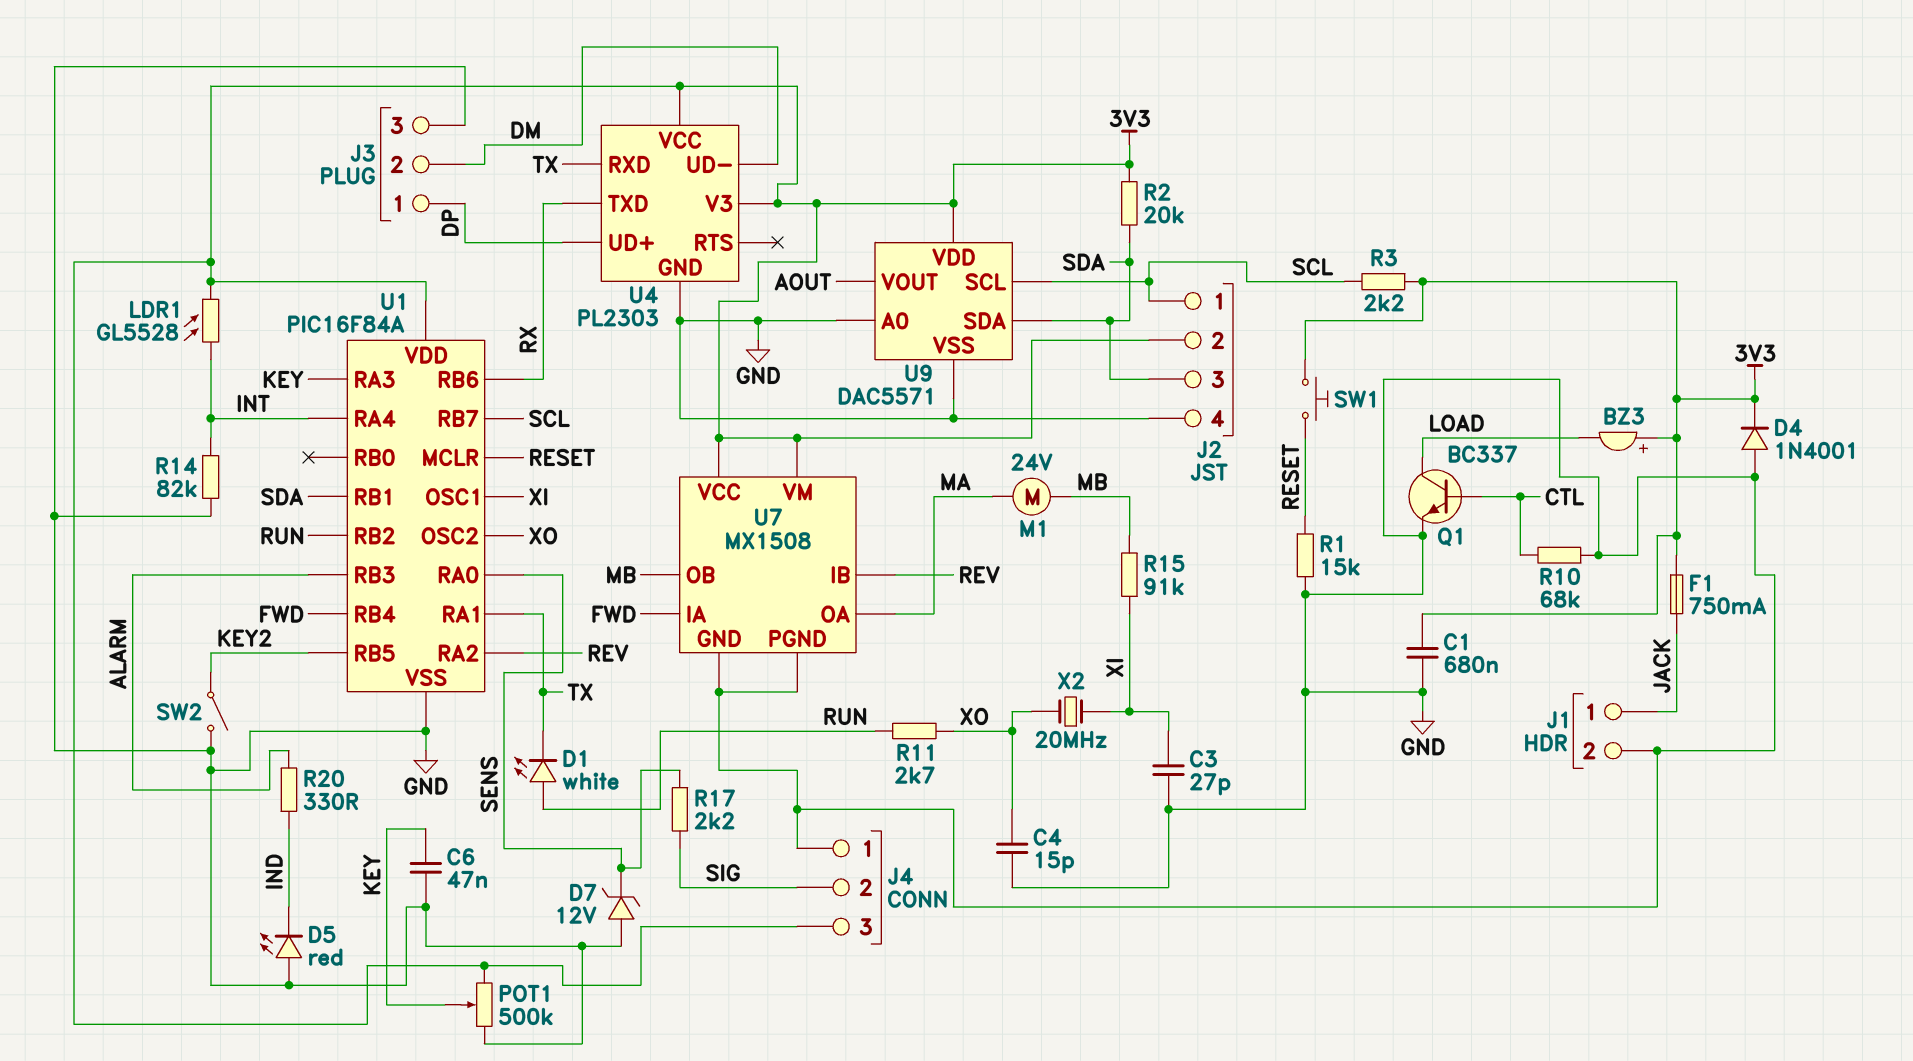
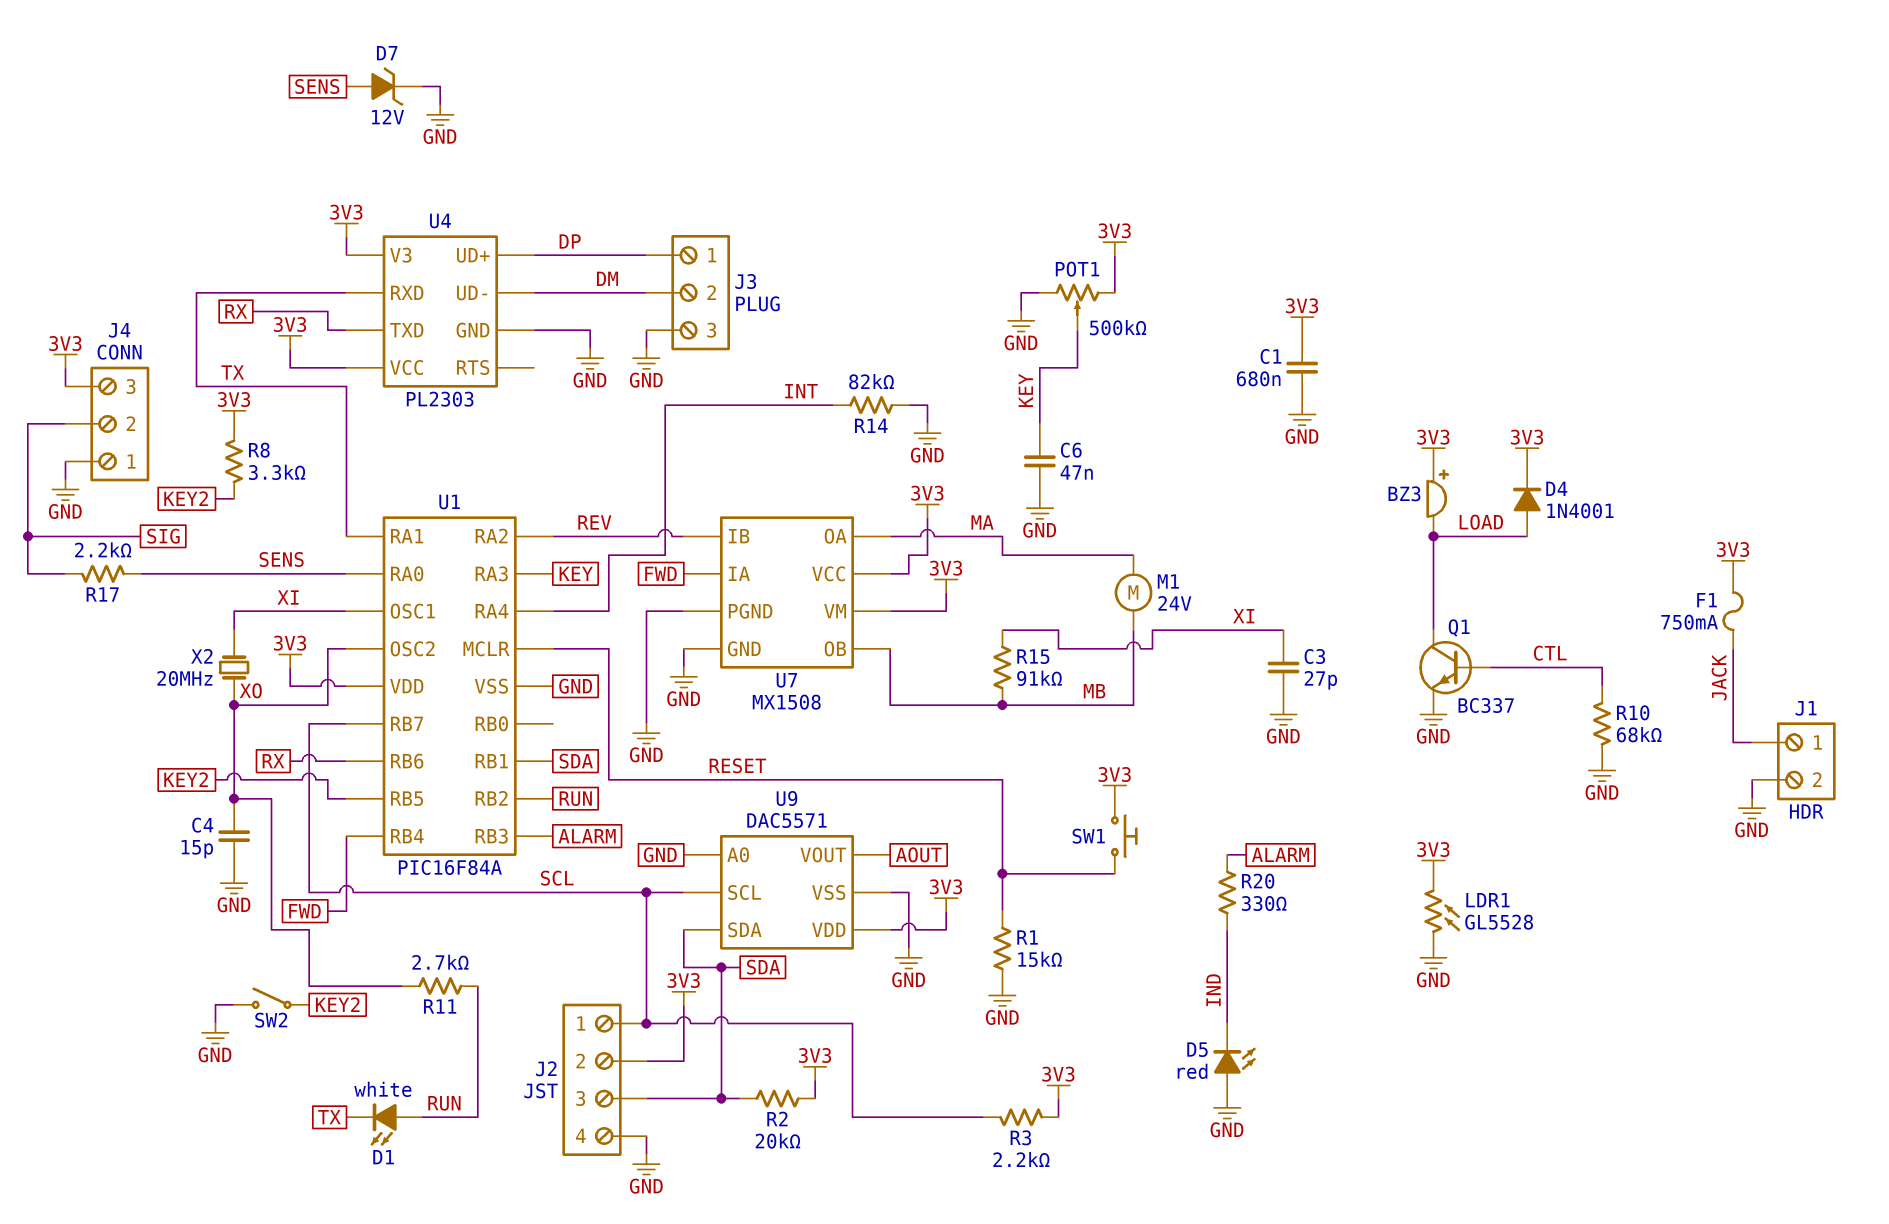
D4: diode 1N4001 (A GND, K 3V3) -> diode 1N4001 (A LOAD, K 3V3)
D7: zener 12V (A GND, K SENS) -> zener 12V (A SENS, K GND)
LDR1: GL5528 (3V3, INT) -> GL5528 (3V3, GND)
R8: none -> 3.3k (3V3, KEY2)

